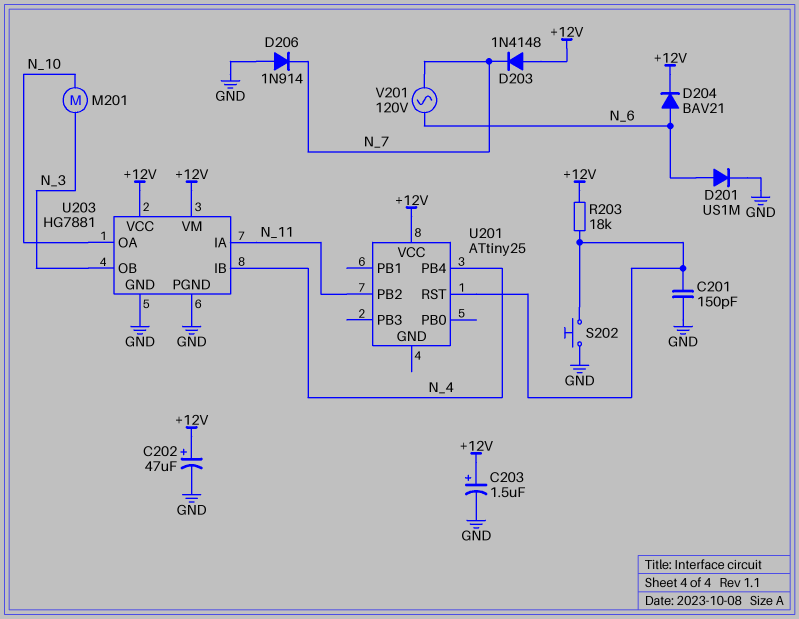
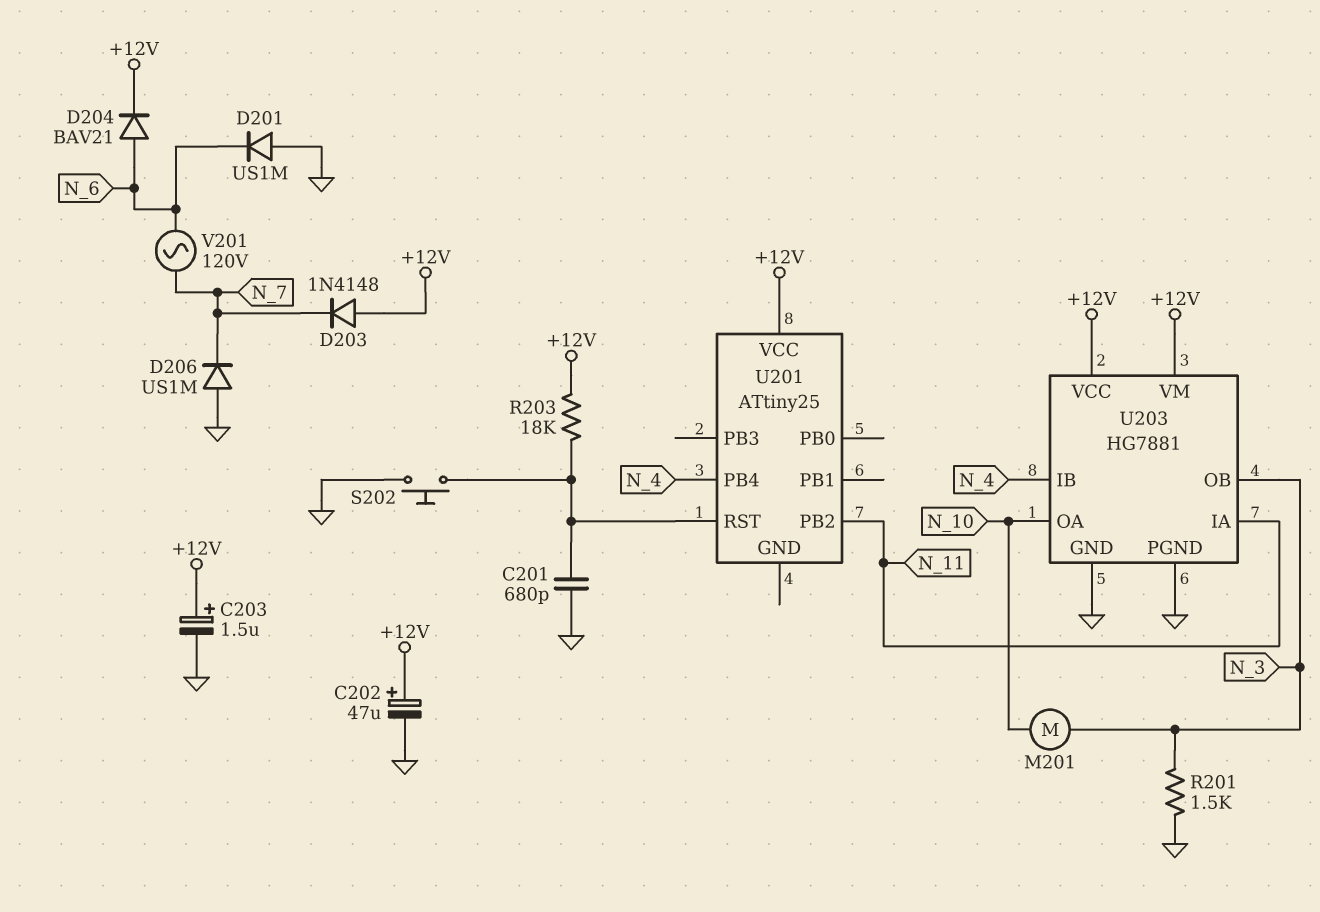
C201: 150pF (GND, U201/RST) -> 680pF (GND, U201/RST)
D201: diode US1M (A N_6, K GND) -> diode US1M (A GND, K N_6)
D206: diode 1N914 (A GND, K N_7) -> diode US1M (A GND, K N_7)
R201: none -> 1.5k (GND, N_3)

